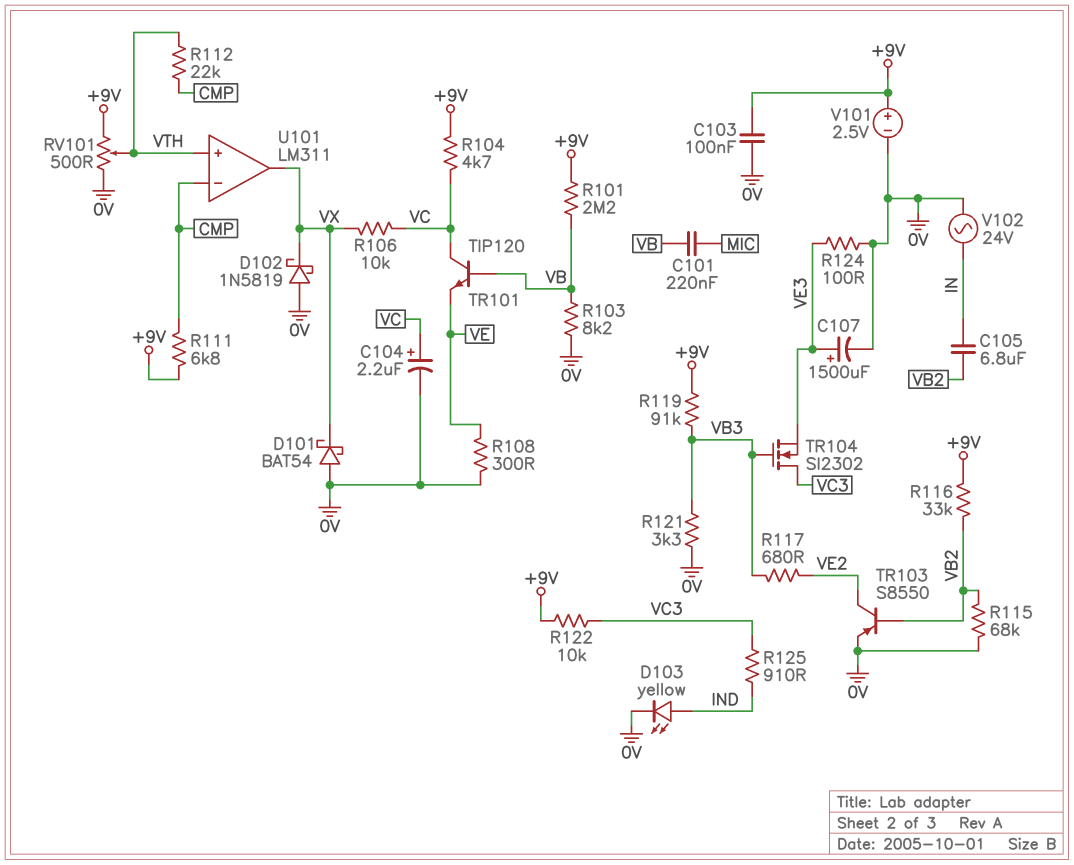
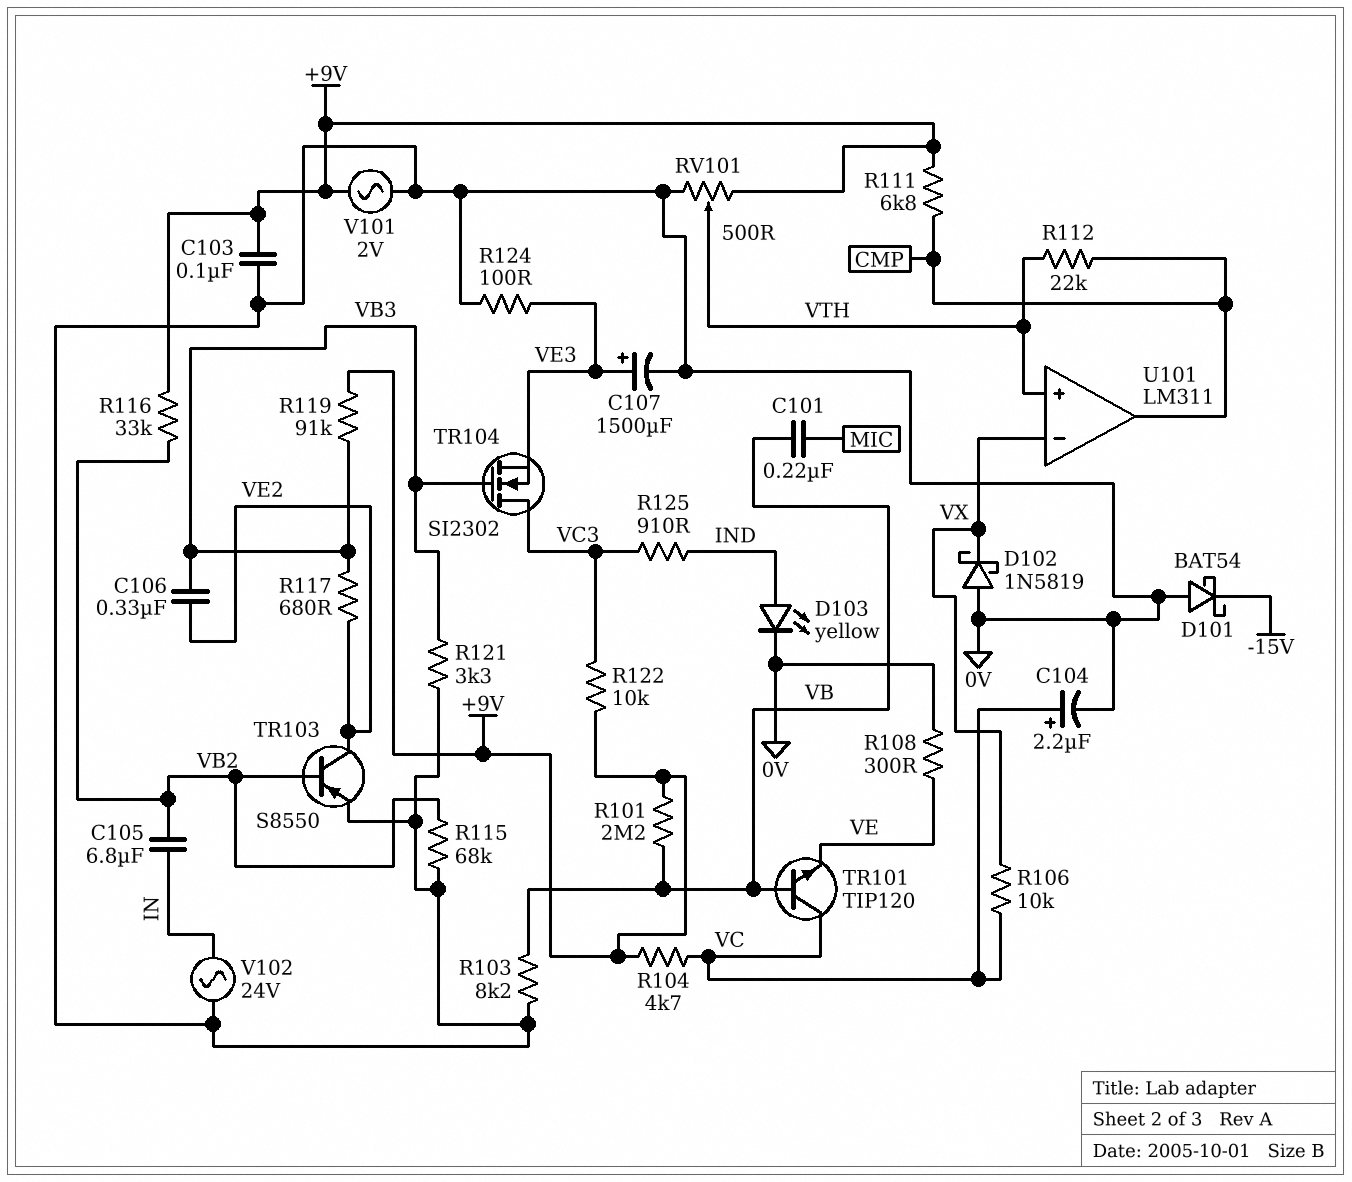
C106: none -> 330nF (VB3, VE2)
D101: schottky BAT54 (A 0V, K VX) -> schottky BAT54 (A 0V, K -15V)
U101 pin in-: CMP -> VX
U101 pin out: VX -> CMP
V101: 2.5V (plus +9V, minus 0V) -> AC 2V (+9V, 0V)

